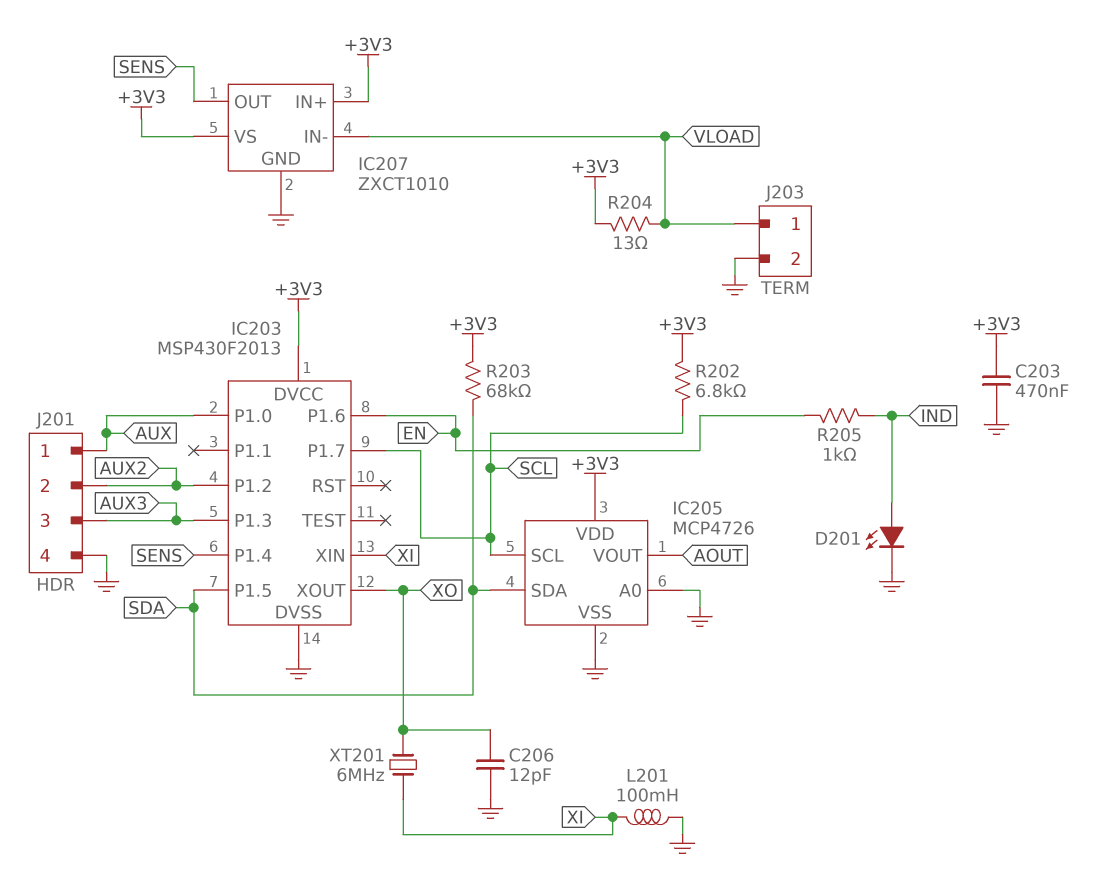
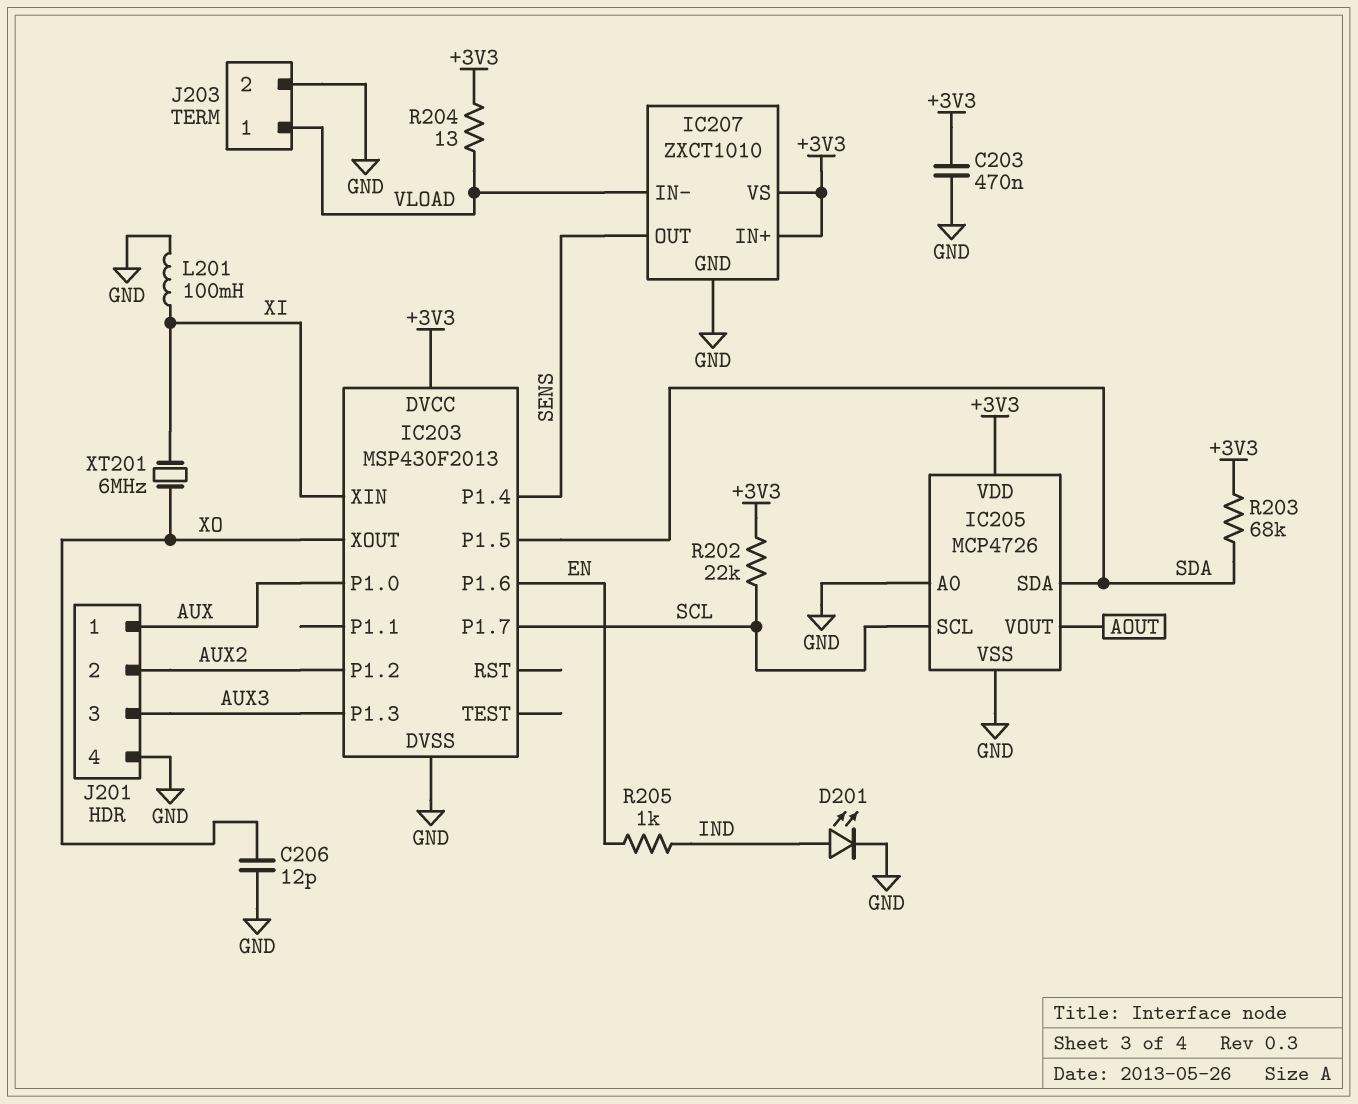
R202: 6.8k (+3V3, SCL) -> 22k (+3V3, SCL)

